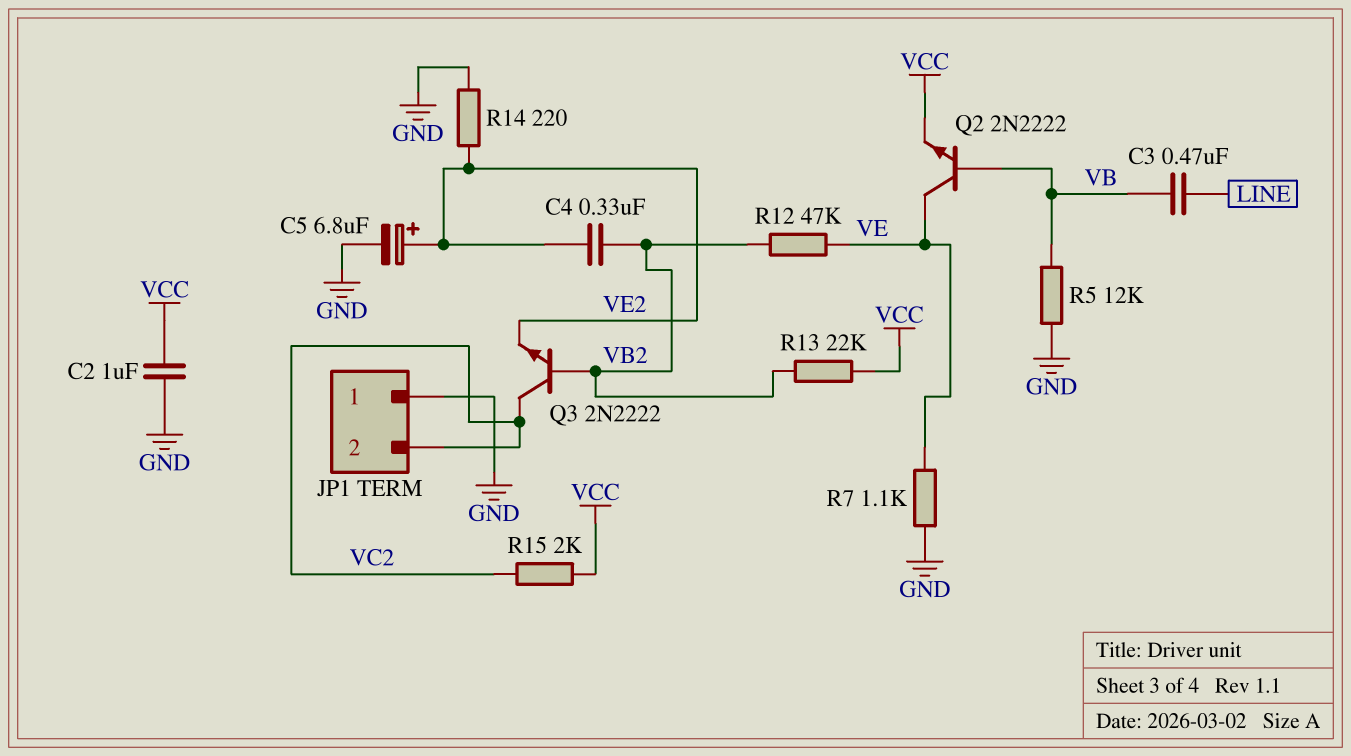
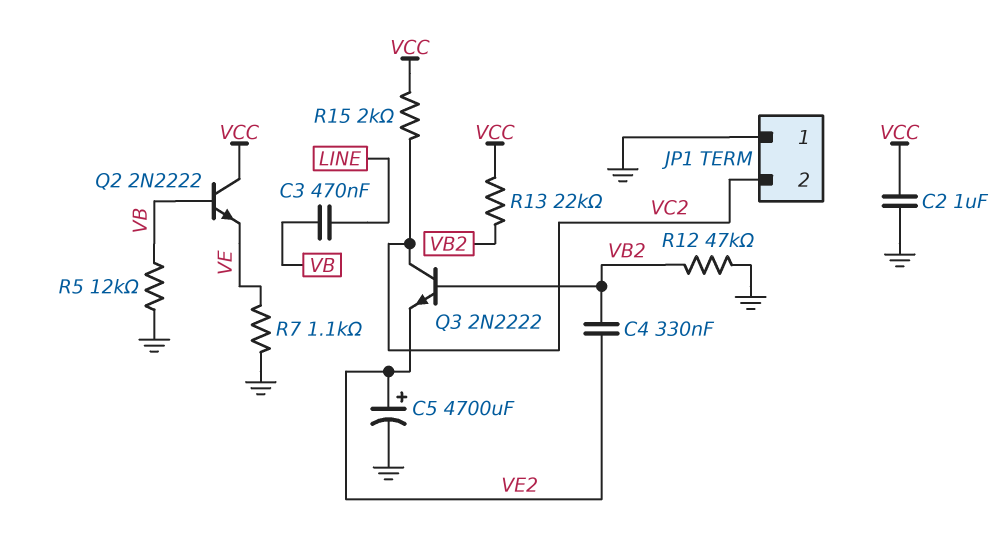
C5: 6.8uF (plus VE2, minus GND) -> 4700uF (plus VE2, minus GND)
Q2: NPN 2N2222 (B VB, C VE, E VCC) -> NPN 2N2222 (B VB, C VCC, E VE)
R12: 47k (VB2, VE) -> 47k (GND, VB2)
R14: 220 (GND, VE2) -> none

